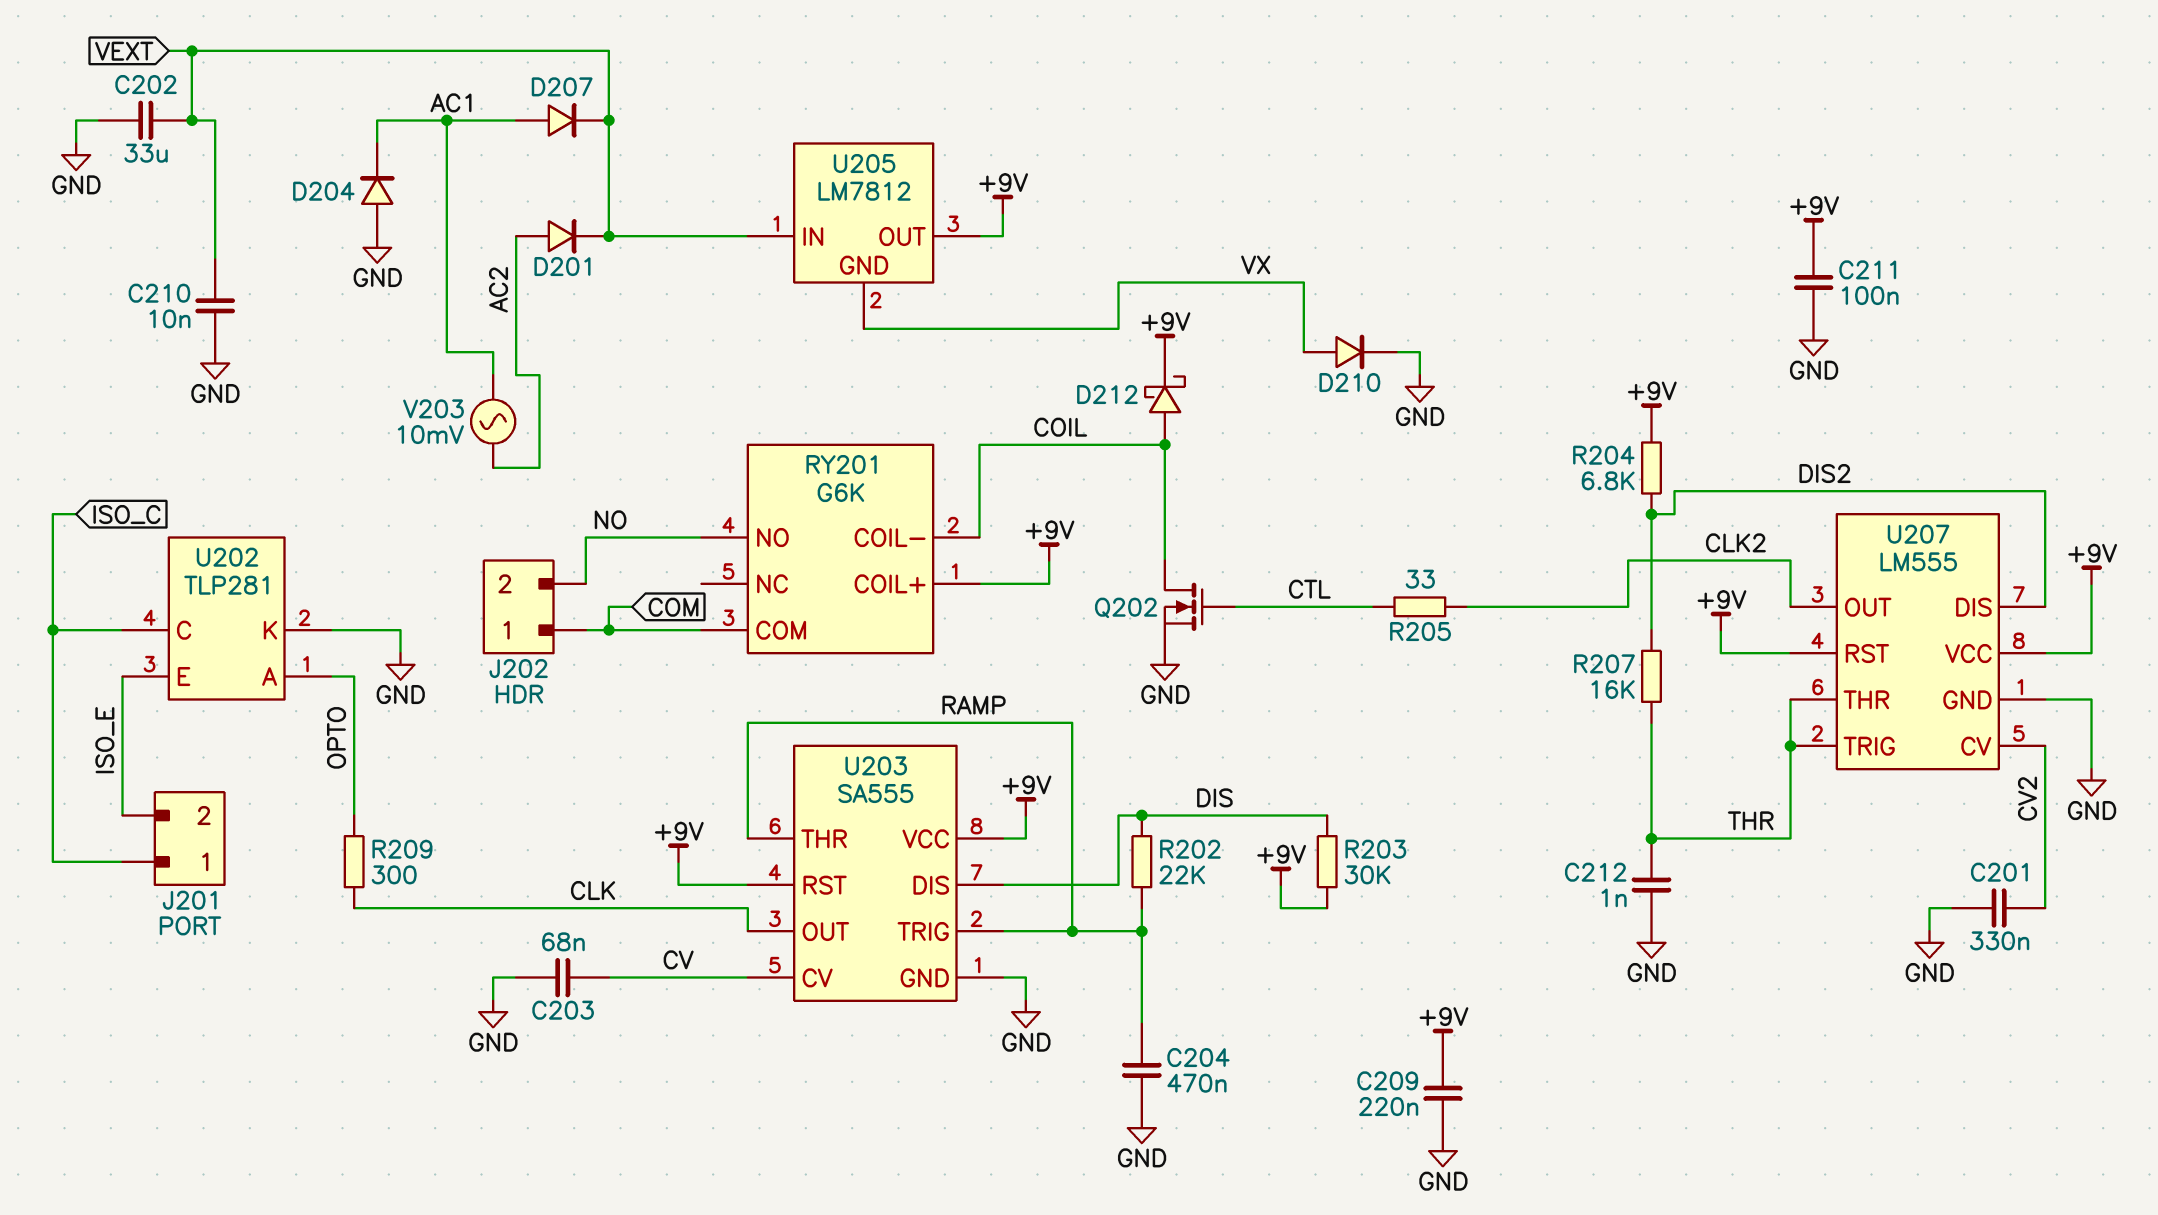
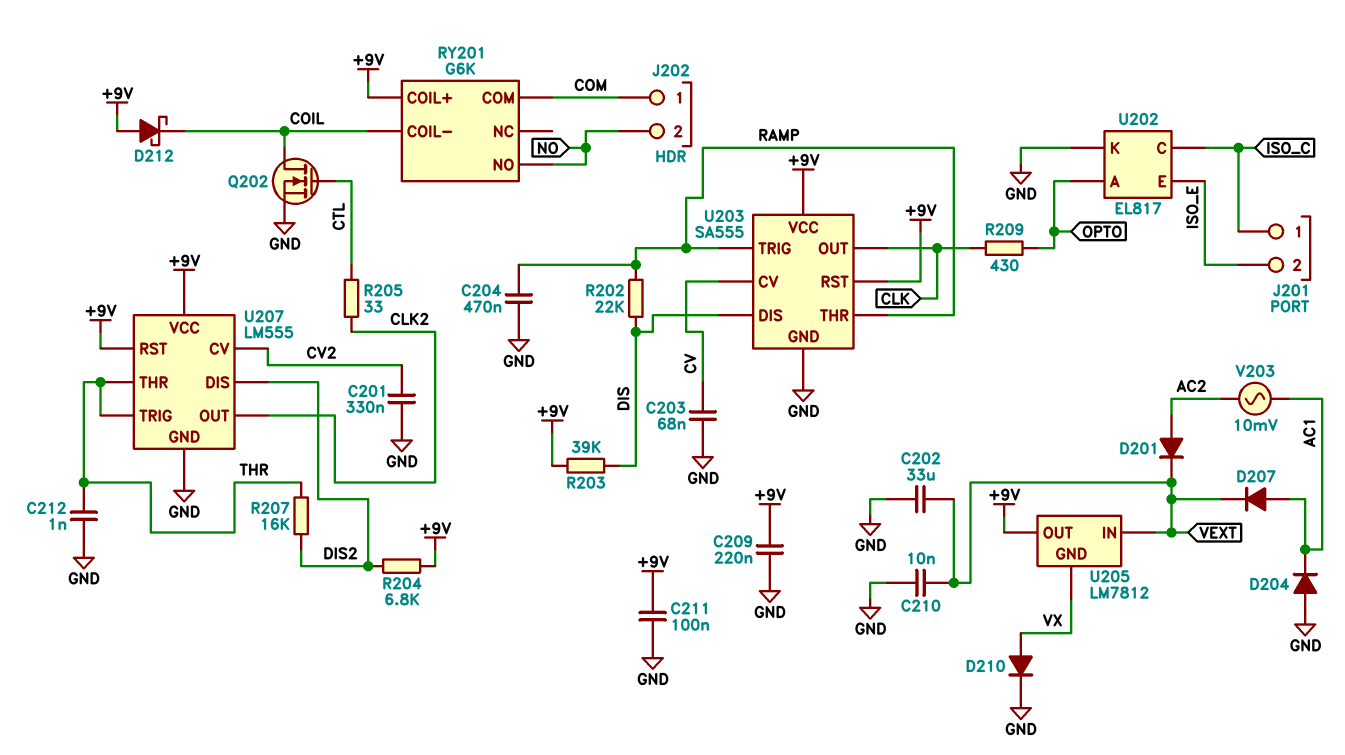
D212: schottky (A COIL, K +9V) -> schottky (A +9V, K COIL)
R203: 30k (+9V, DIS) -> 39k (+9V, DIS)
R209: 300 (CLK, OPTO) -> 430 (CLK, OPTO)
U202: TLP281 -> EL817

